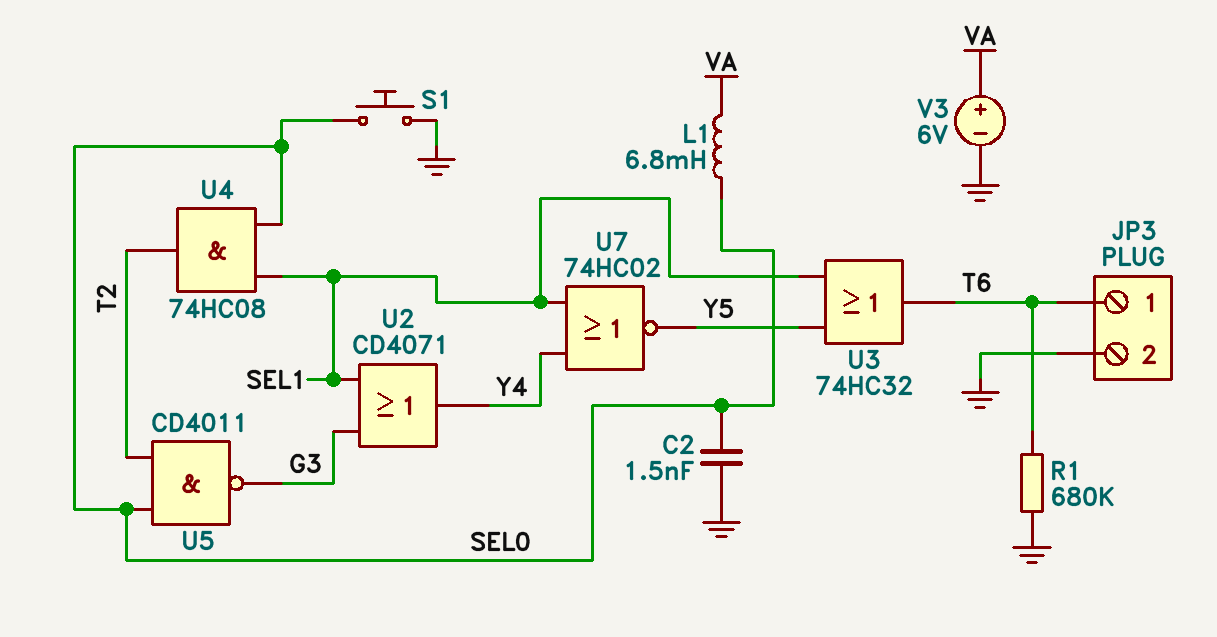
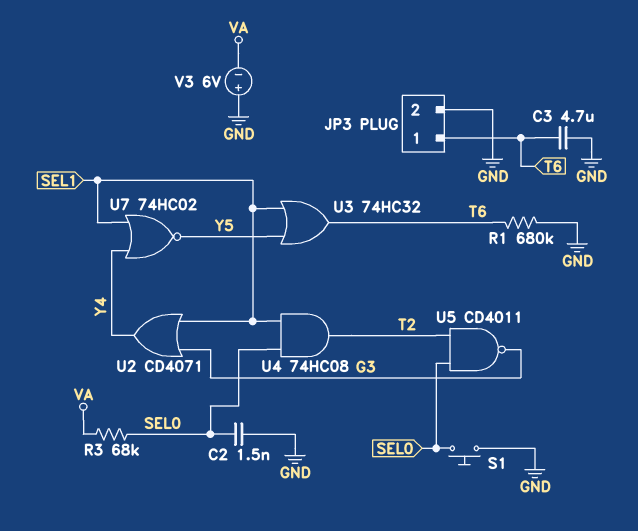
C3: none -> 4.7uF (GND, T6)
L1: 6.8mH (SEL0, VA) -> none
R3: none -> 68k (SEL0, VA)
V3: 6V (plus VA, minus GND) -> 6V (plus GND, minus VA)

